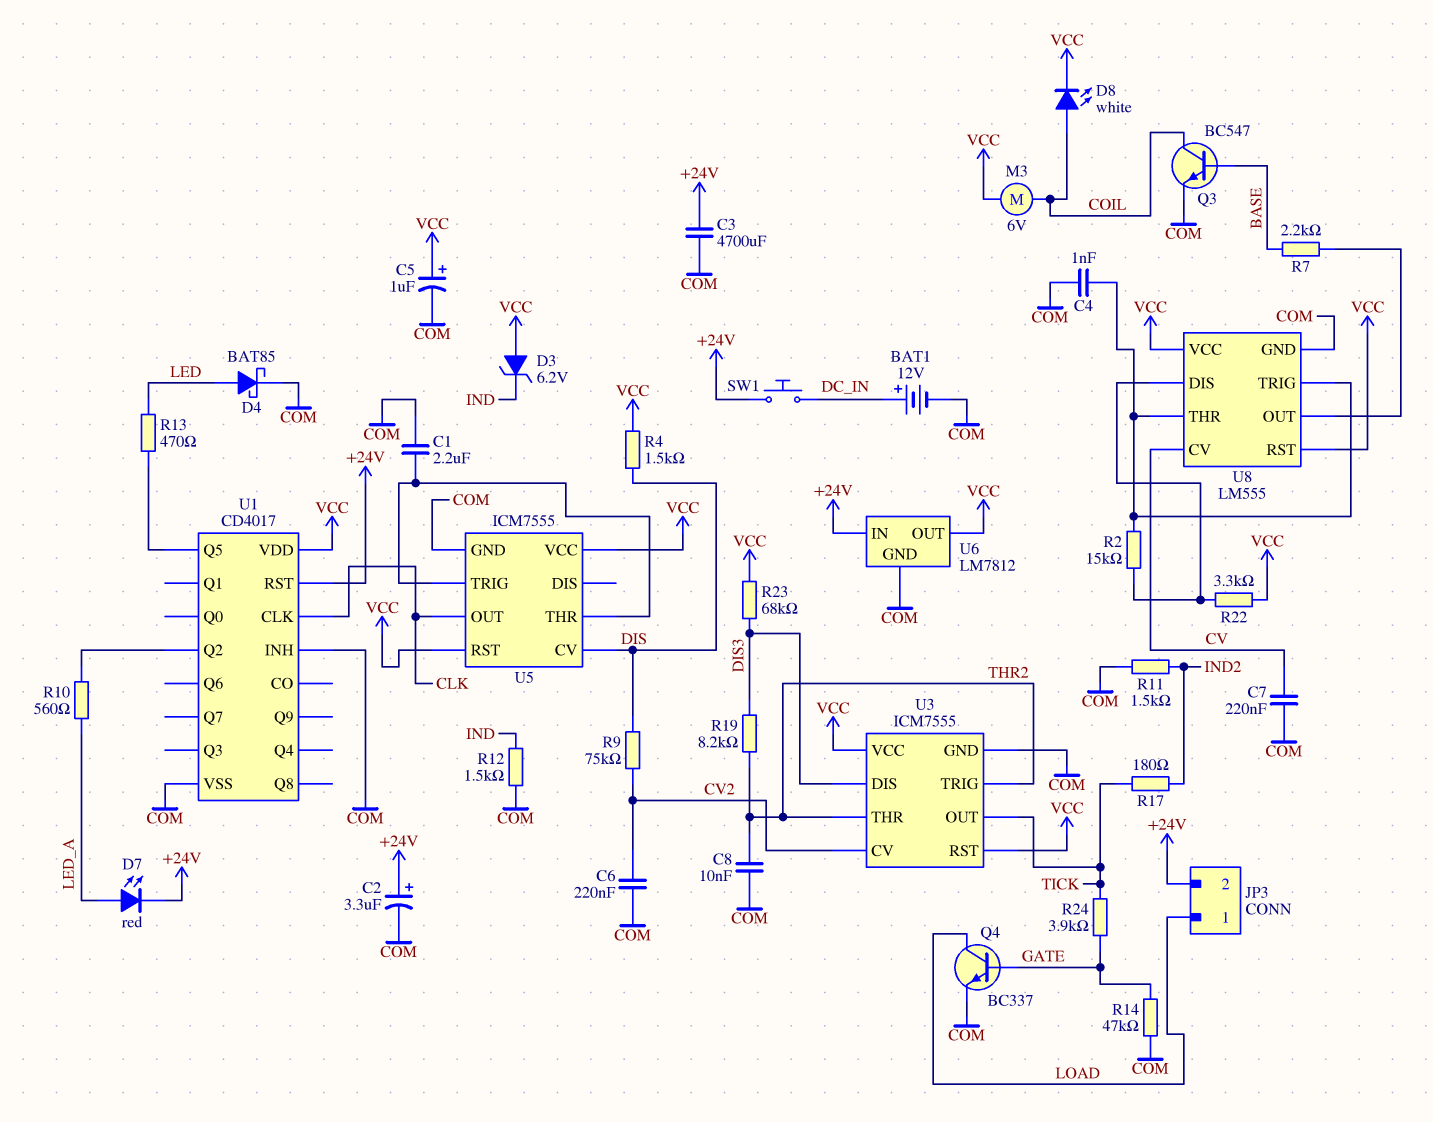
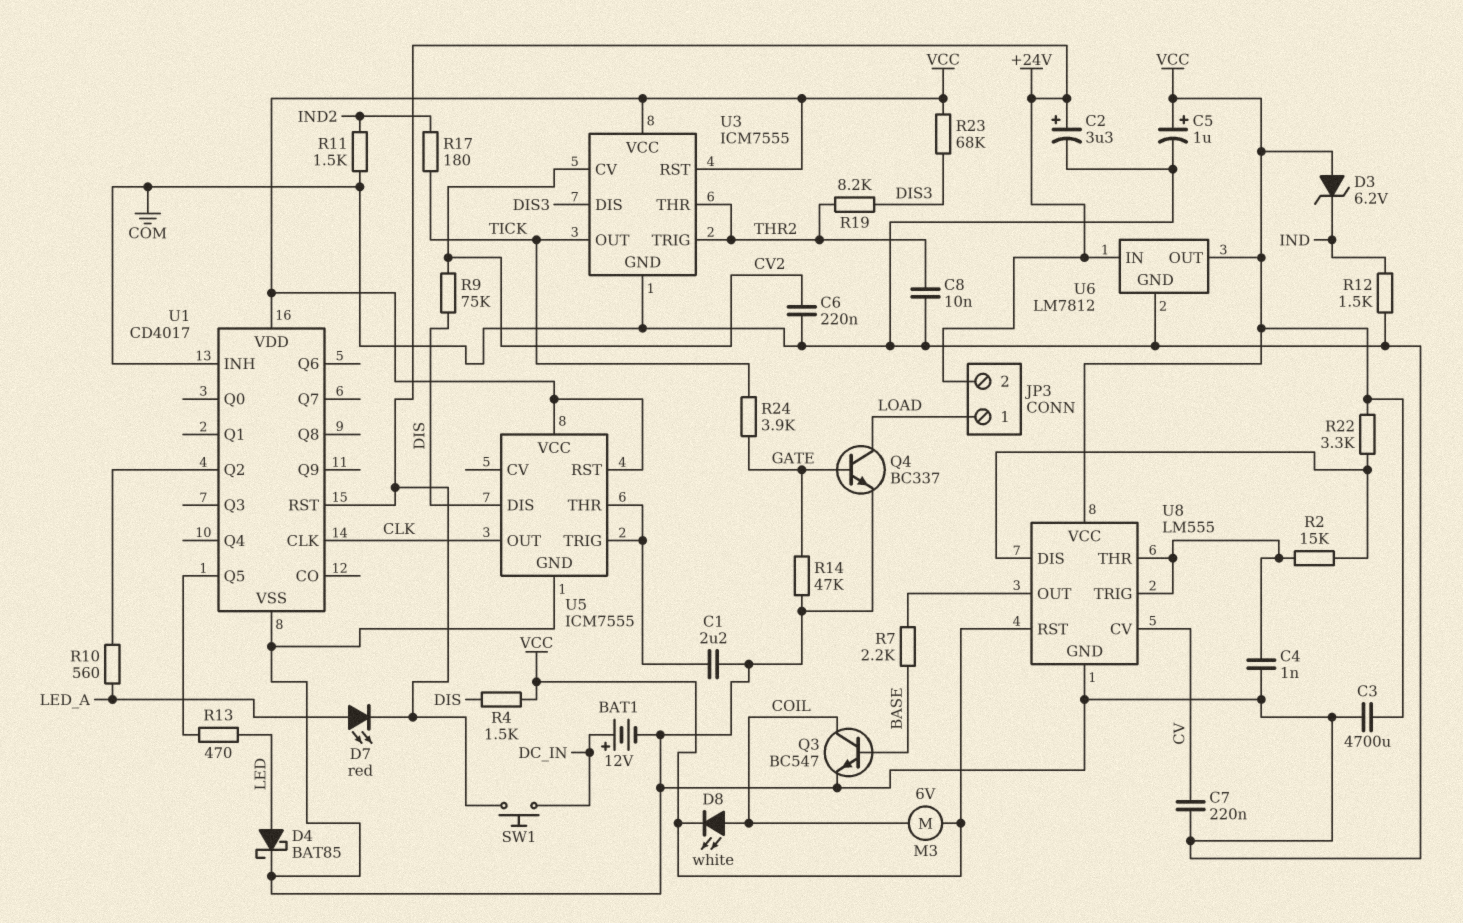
C3: 4700uF (+24V, COM) -> 4700uF (COM, VCC)
U5 pin CV: DIS -> none
U5 pin DIS: none -> DIS

